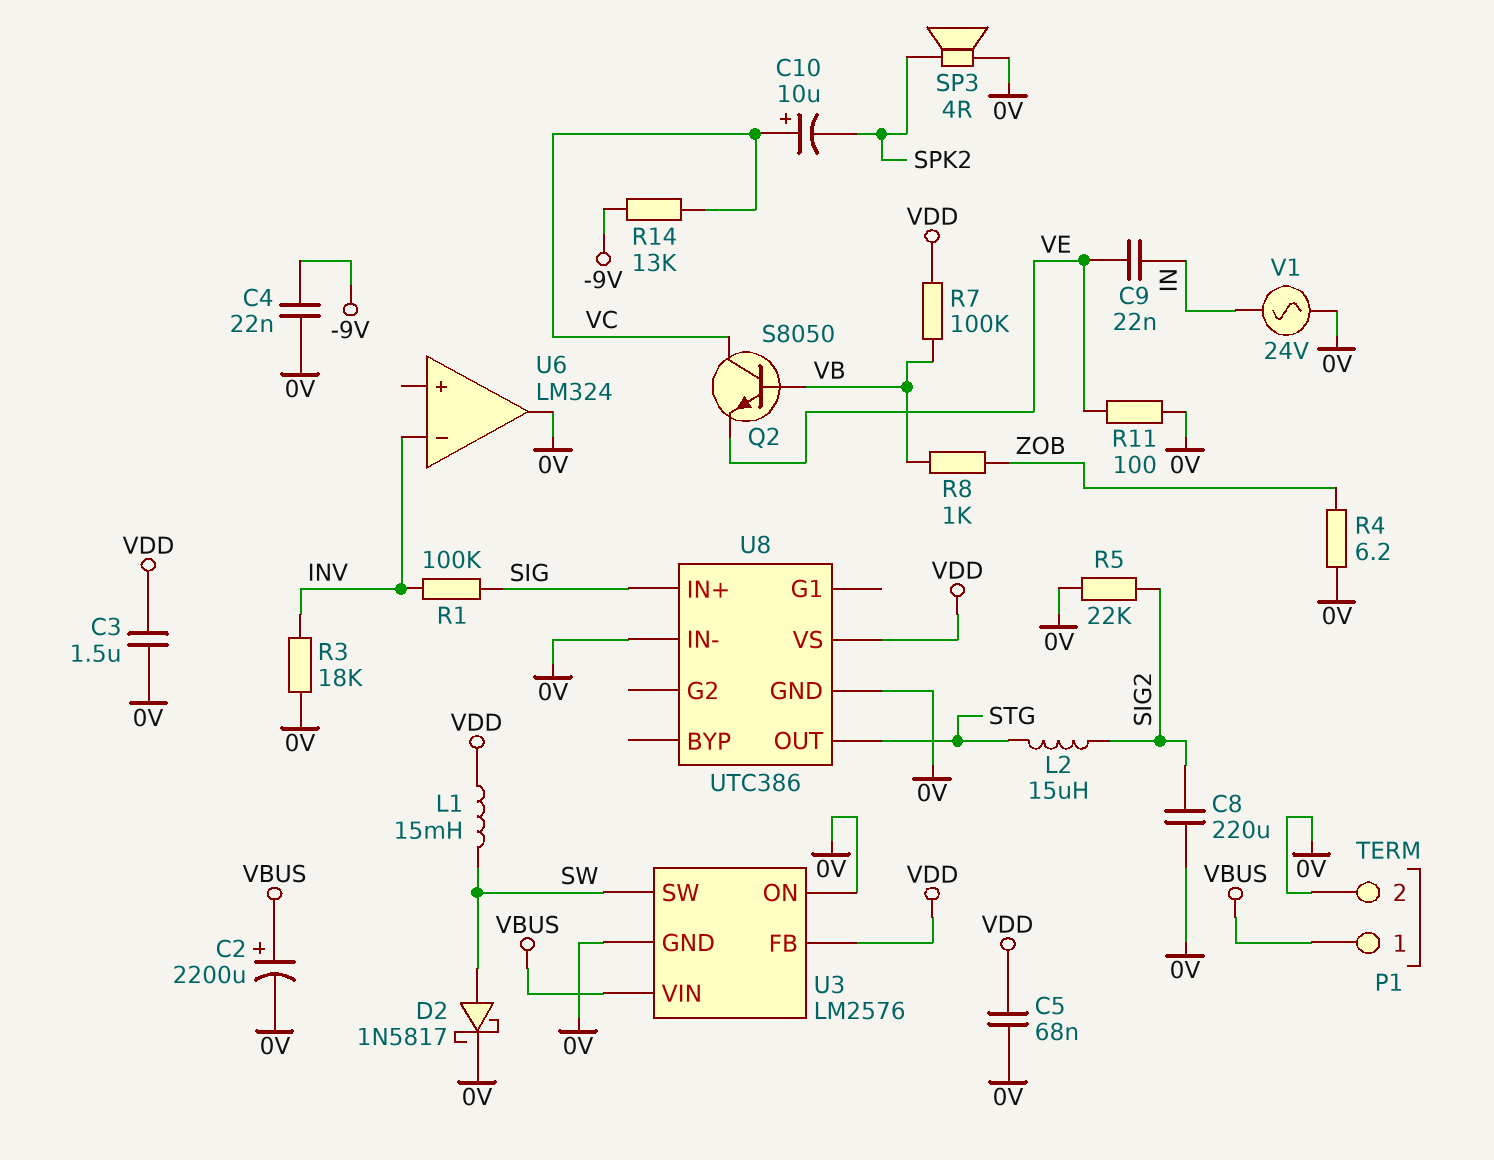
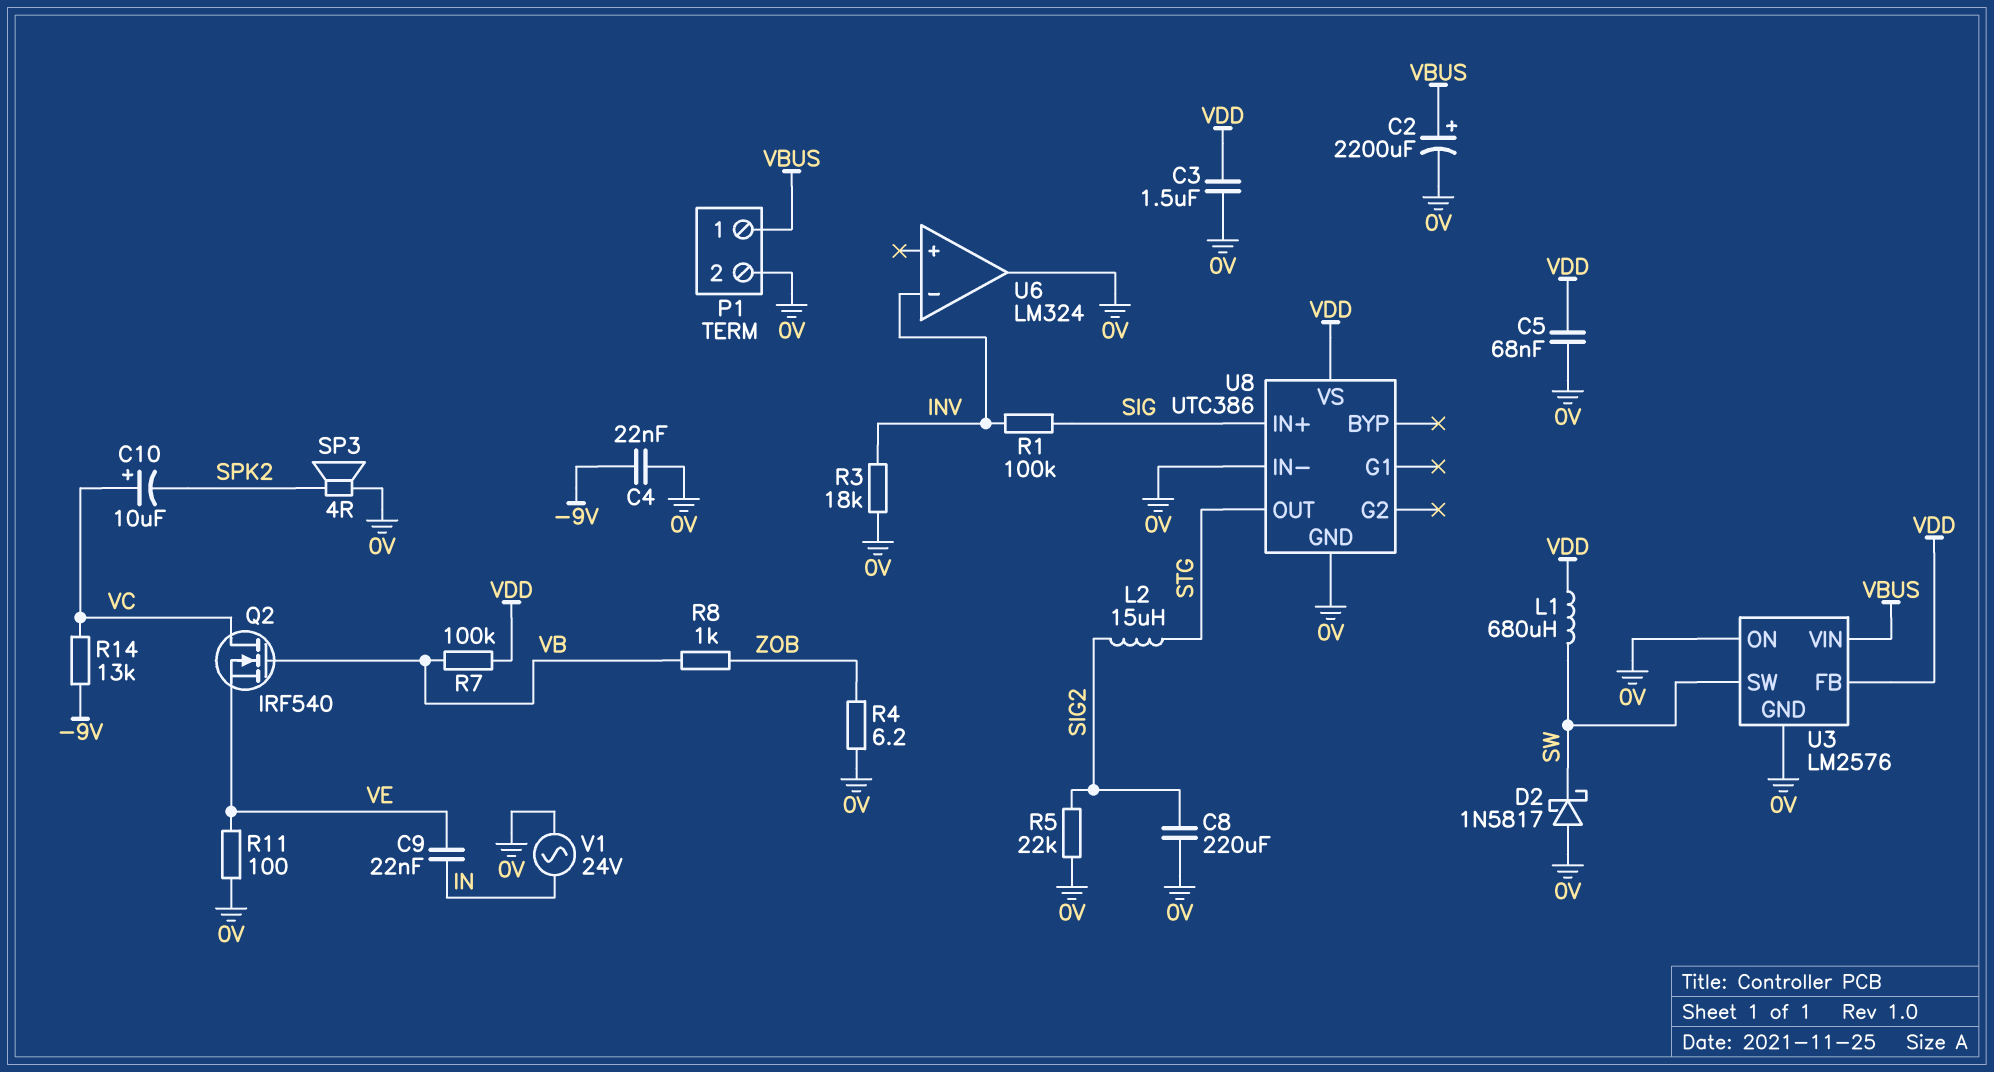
D2: schottky 1N5817 (A SW, K 0V) -> schottky 1N5817 (A 0V, K SW)
L1: 15mH (SW, VDD) -> 680uH (SW, VDD)
Q2: NPN S8050 (B VB, C VC, E VE) -> NMOS IRF540 (G VB, D VC, S VE)

